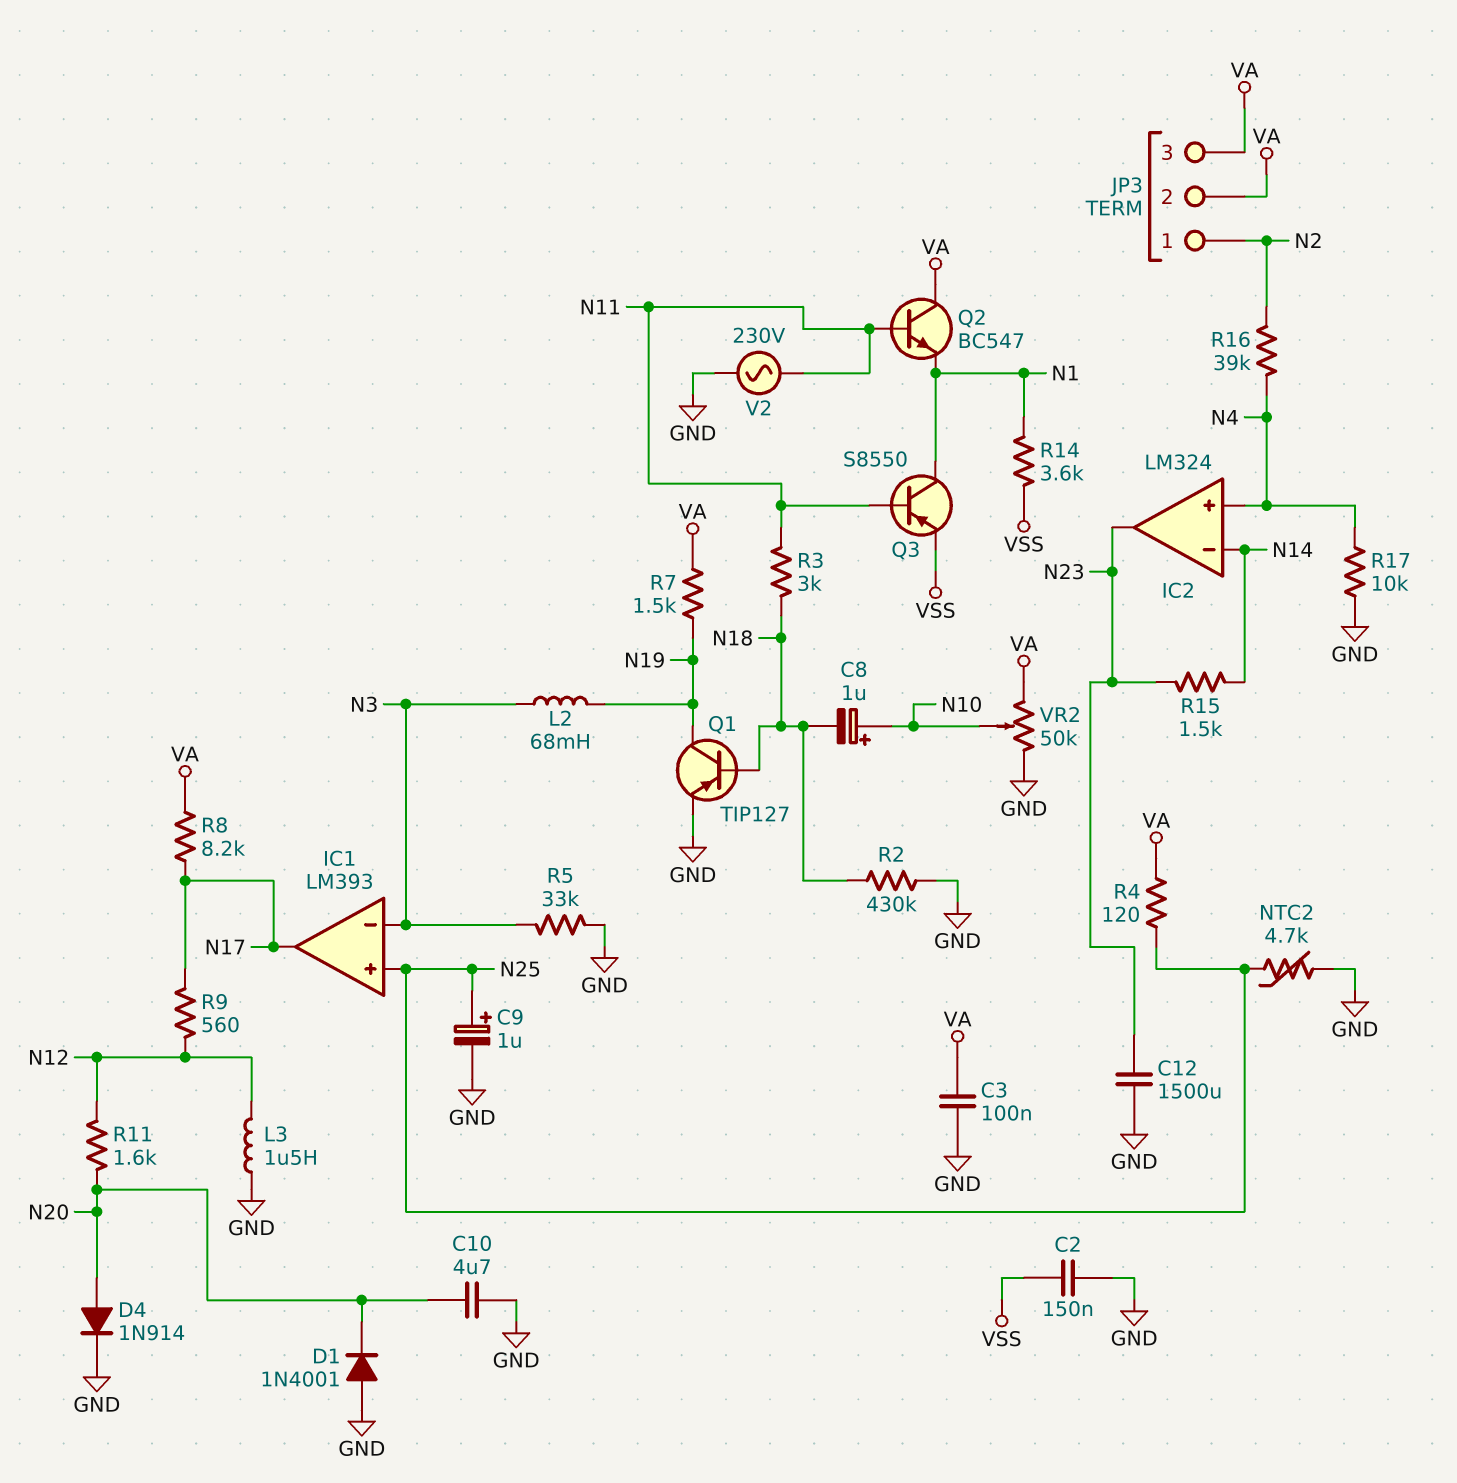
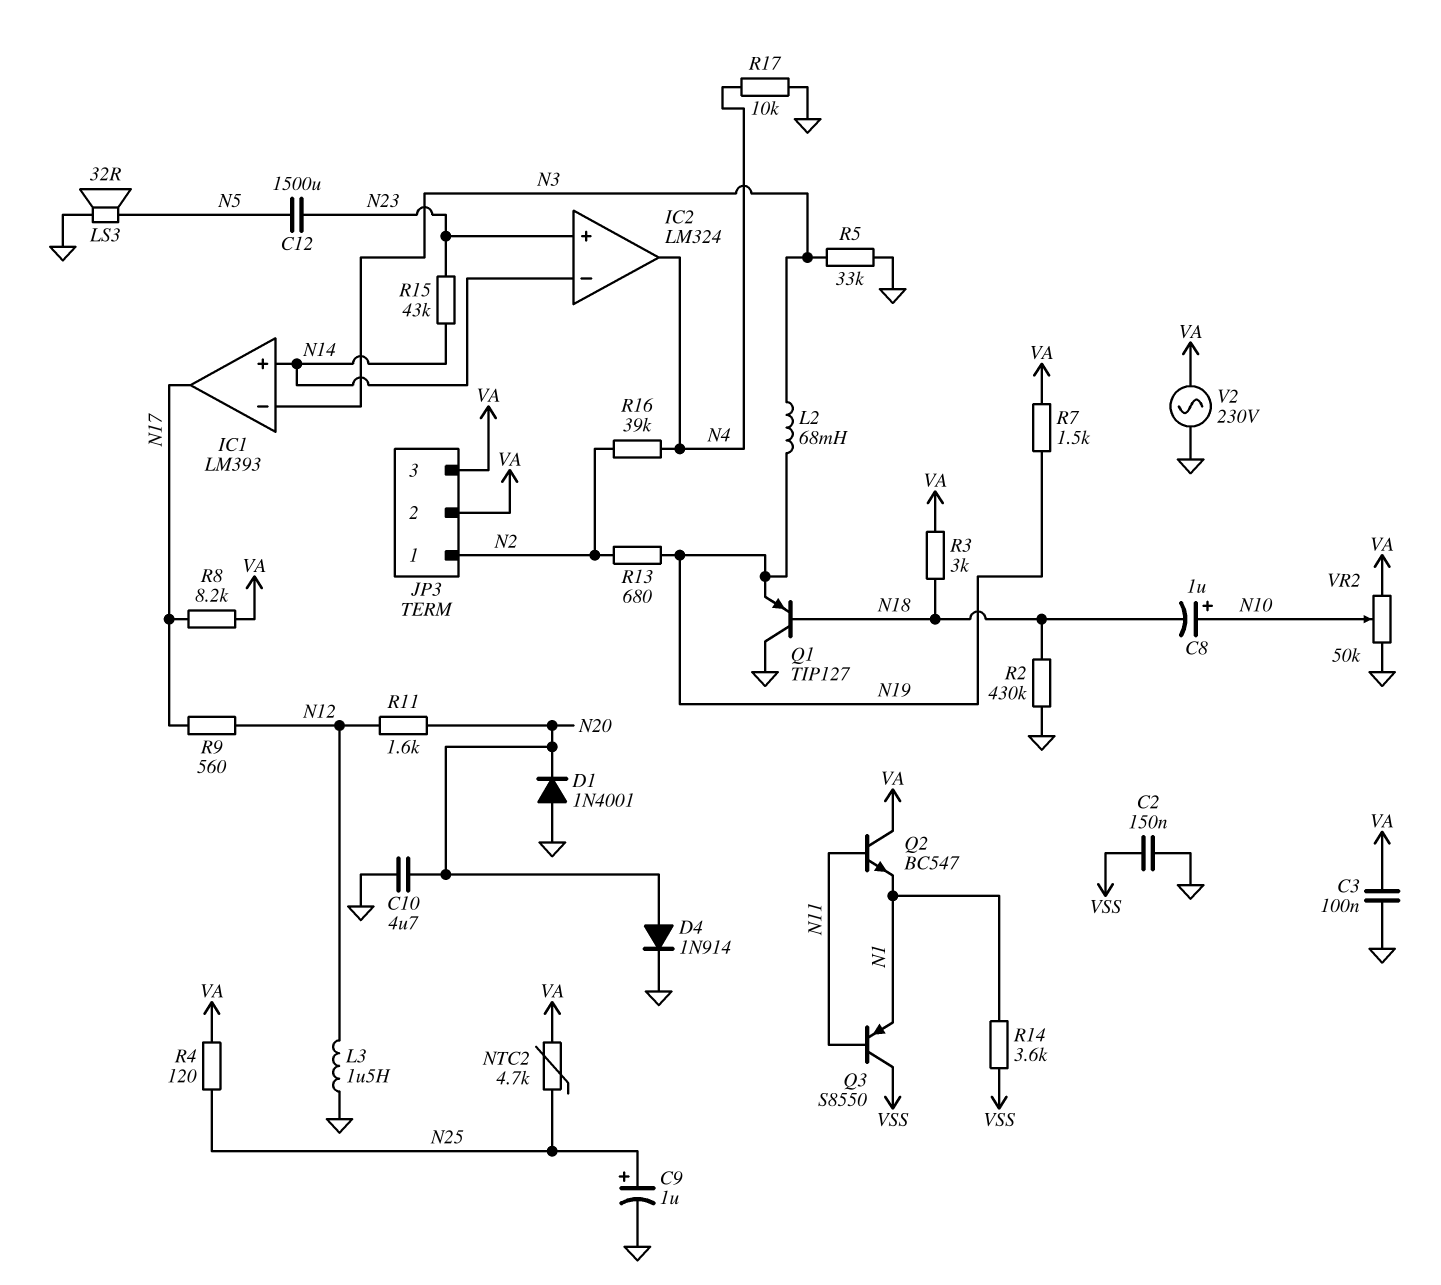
C12: 1500uF (GND, N23) -> 1500uF (N5, N23)
IC1 pin in+: N25 -> N14
IC2 pin in+: N4 -> N23
IC2 pin out: N23 -> N4
LS3: none -> speaker 32R (GND, N5)
NTC2: 4.7k (GND, N25) -> 4.7k (N25, VA)
Q1: PNP TIP127 (B N18, C N19, E GND) -> PNP TIP127 (B N18, C GND, E N19)
Q3: PNP S8550 (B N11, C N1, E VSS) -> PNP S8550 (B N11, C VSS, E N1)
R3: 3k (N11, N18) -> 3k (N18, VA)
R13: none -> 680 (N2, N19)
R15: 1.5k (N14, N23) -> 43k (N14, N23)
V2: AC 230V (GND, N11) -> AC 230V (GND, VA)

